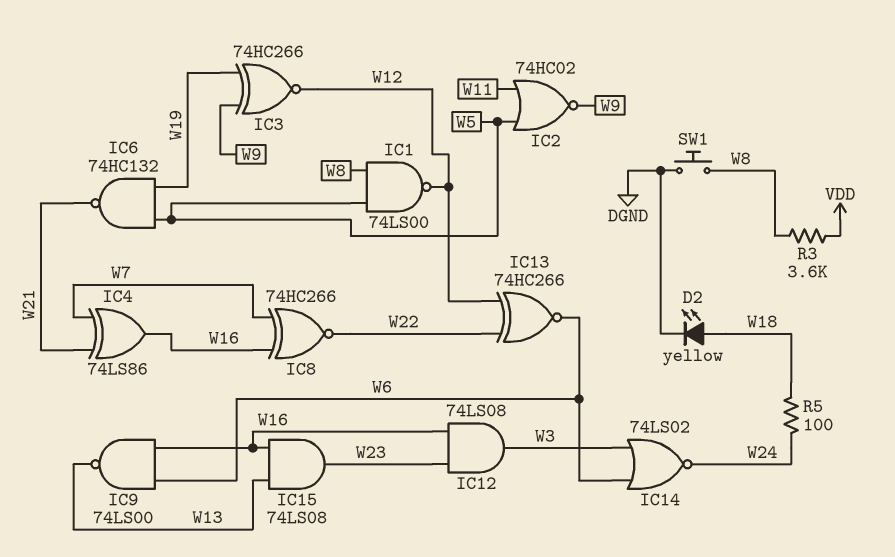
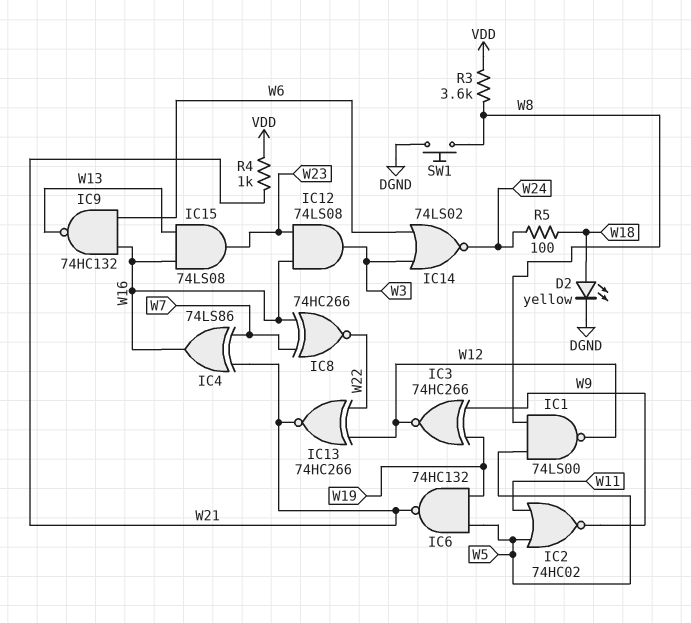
IC9: NAND 74LS00 (in W6, in W16, out W13) -> NAND 74HC132 (in W6, in W16, out W13)
IC13: XNOR 74HC266 (in W12, in W22, out W6) -> XNOR 74HC266 (in W12, in W22, out W21)
R4: none -> 1k (VDD, W21)

